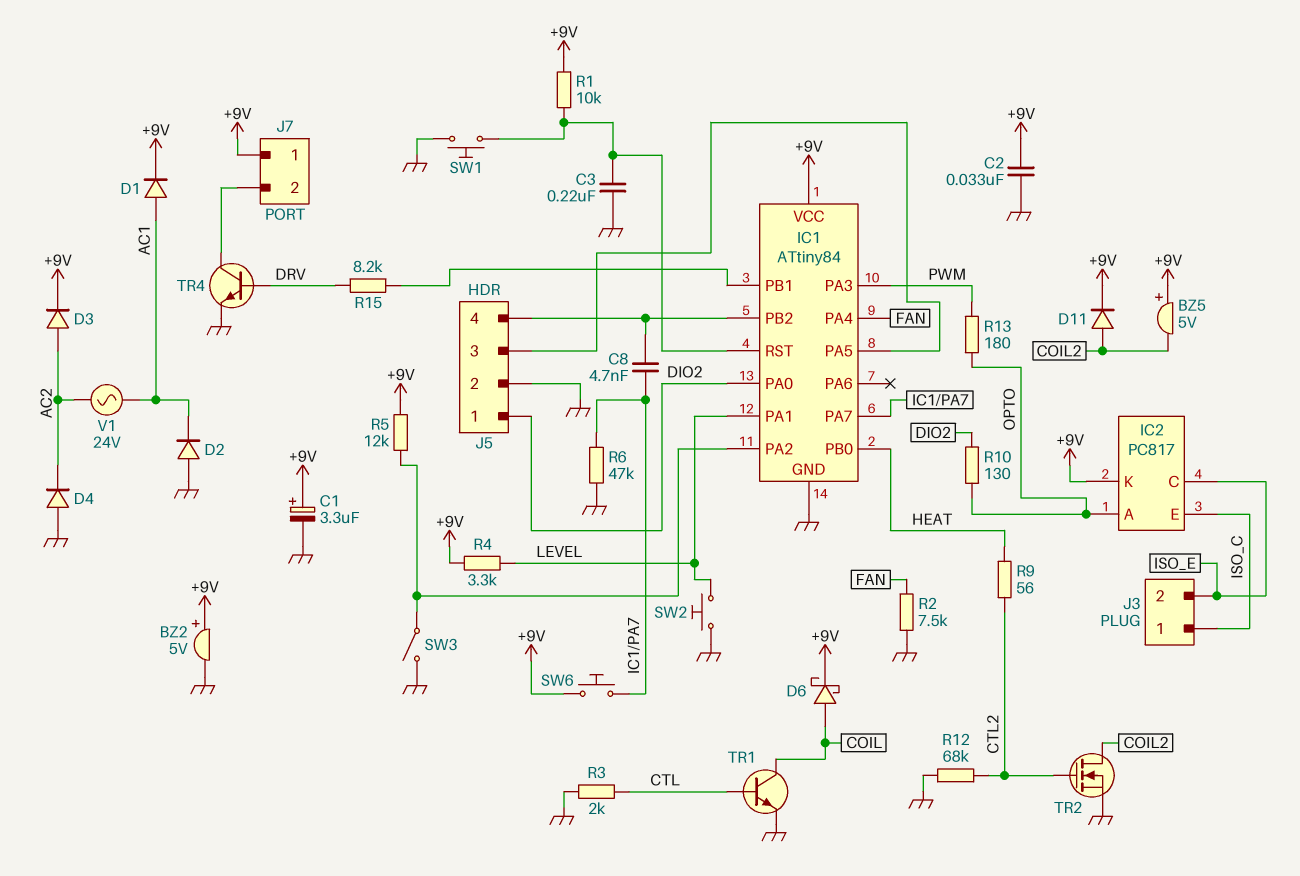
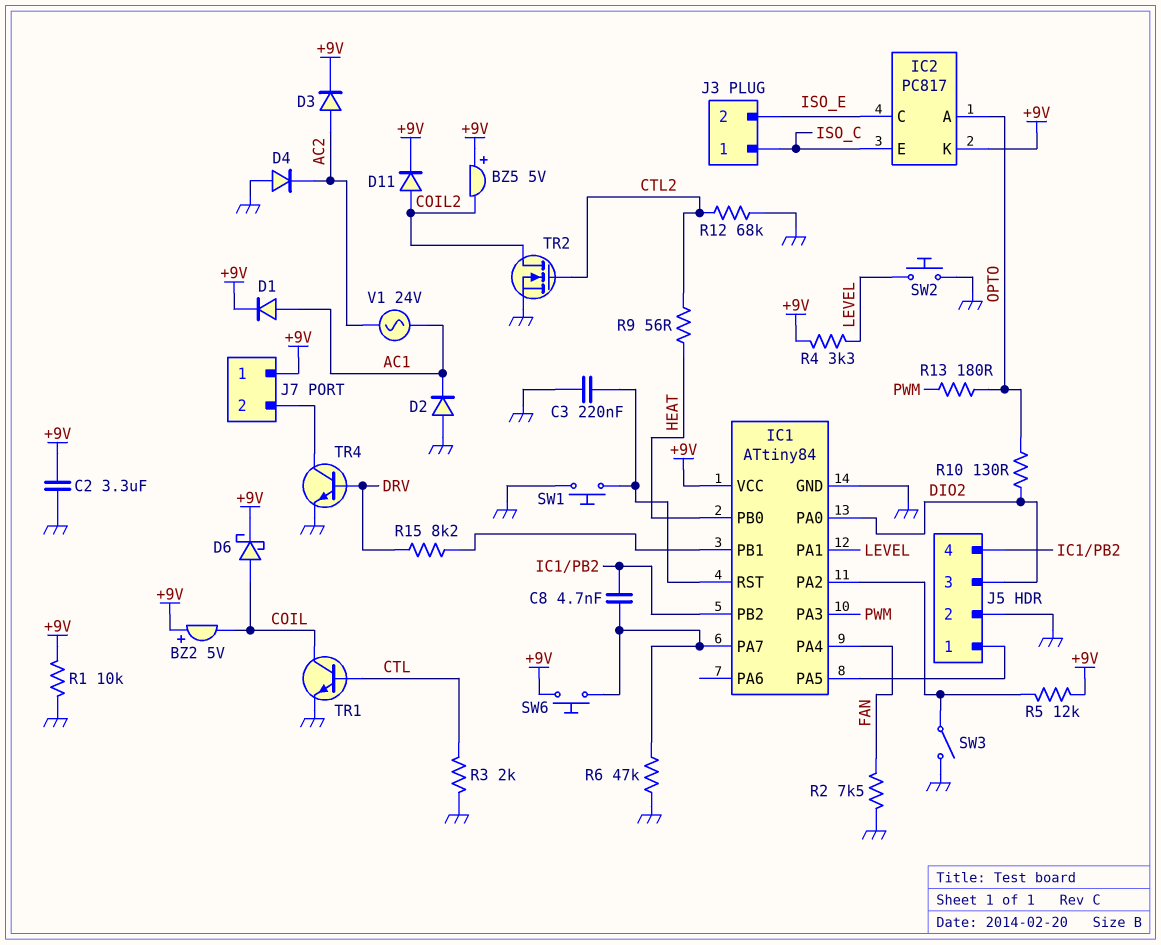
BZ2: buzzer 5V (plus +9V, minus GND) -> buzzer 5V (plus +9V, minus COIL)
C1: 3.3uF (plus +9V, minus GND) -> none
C2: 33nF (+9V, GND) -> 3.3uF (+9V, GND)
J5 pin 1: DIO2 -> IC1/PA5
J5 pin 3: IC1/PA5 -> DIO2
R1: 10k (+9V, IC1/RST) -> 10k (+9V, GND)

